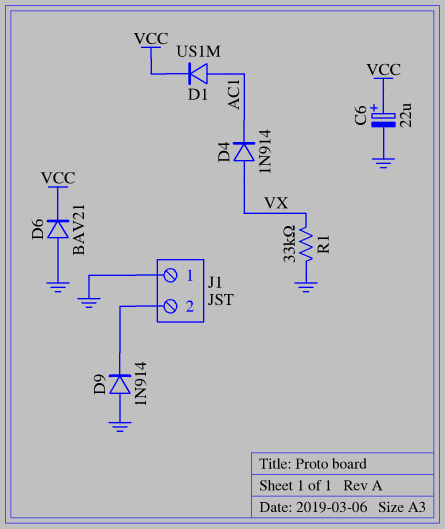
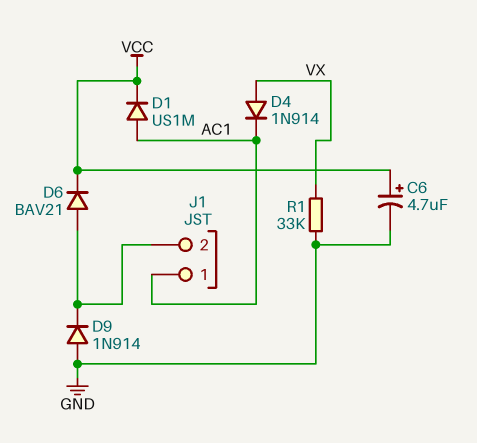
C6: 22uF (plus VCC, minus GND) -> 4.7uF (plus VCC, minus GND)
D6: diode BAV21 (A GND, K VCC) -> diode BAV21 (A J1/2, K VCC)
J1 pin 1: GND -> AC1

